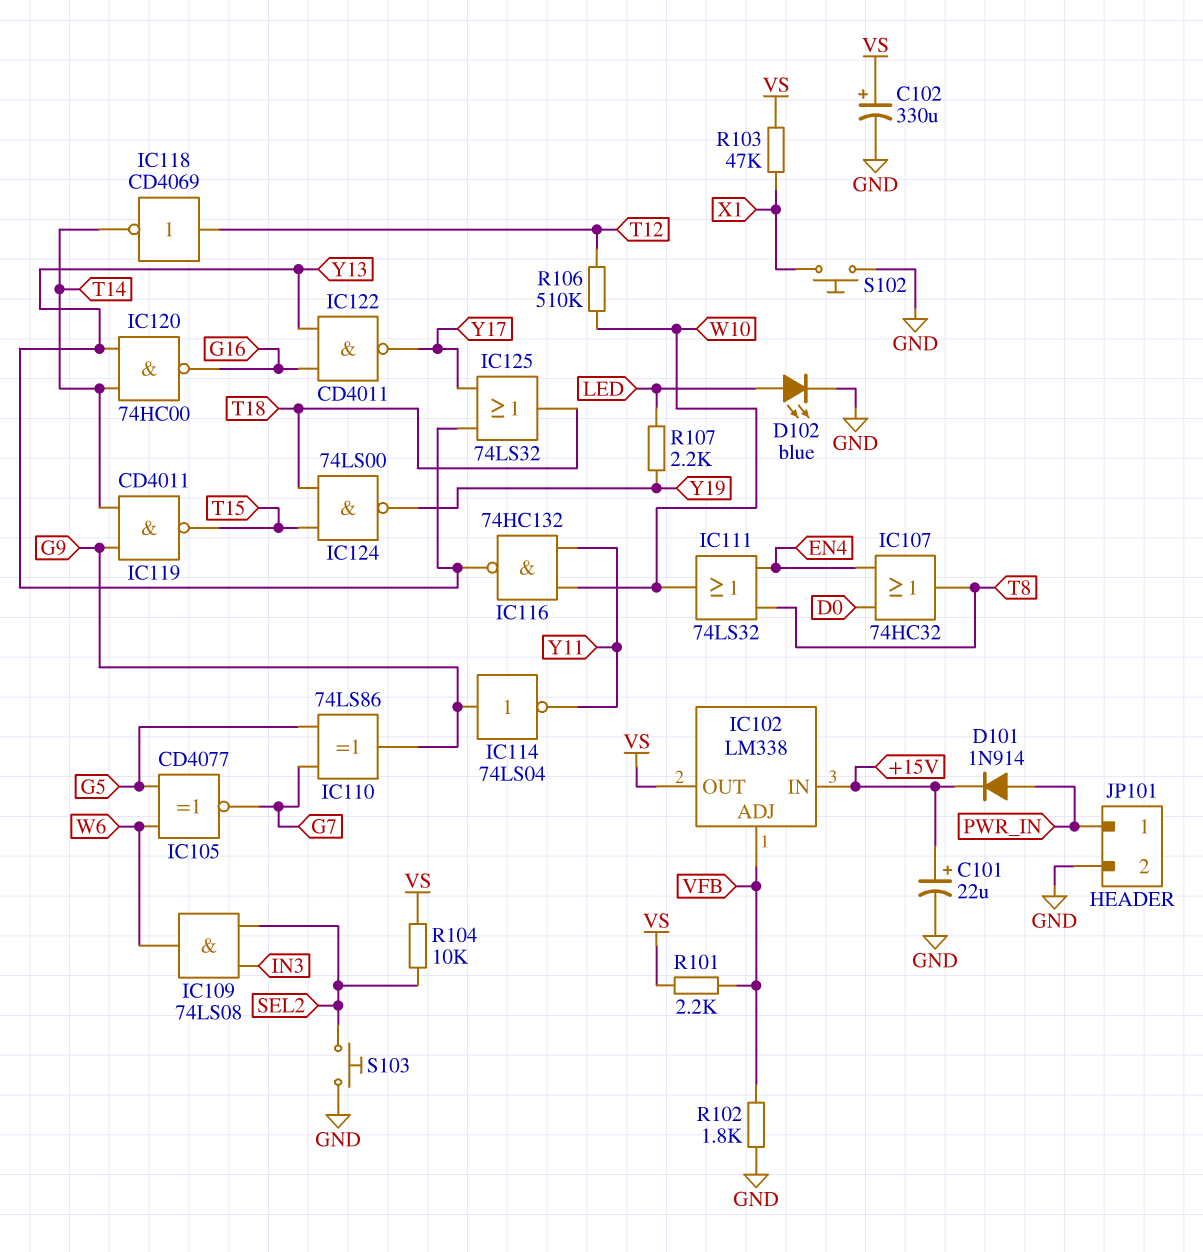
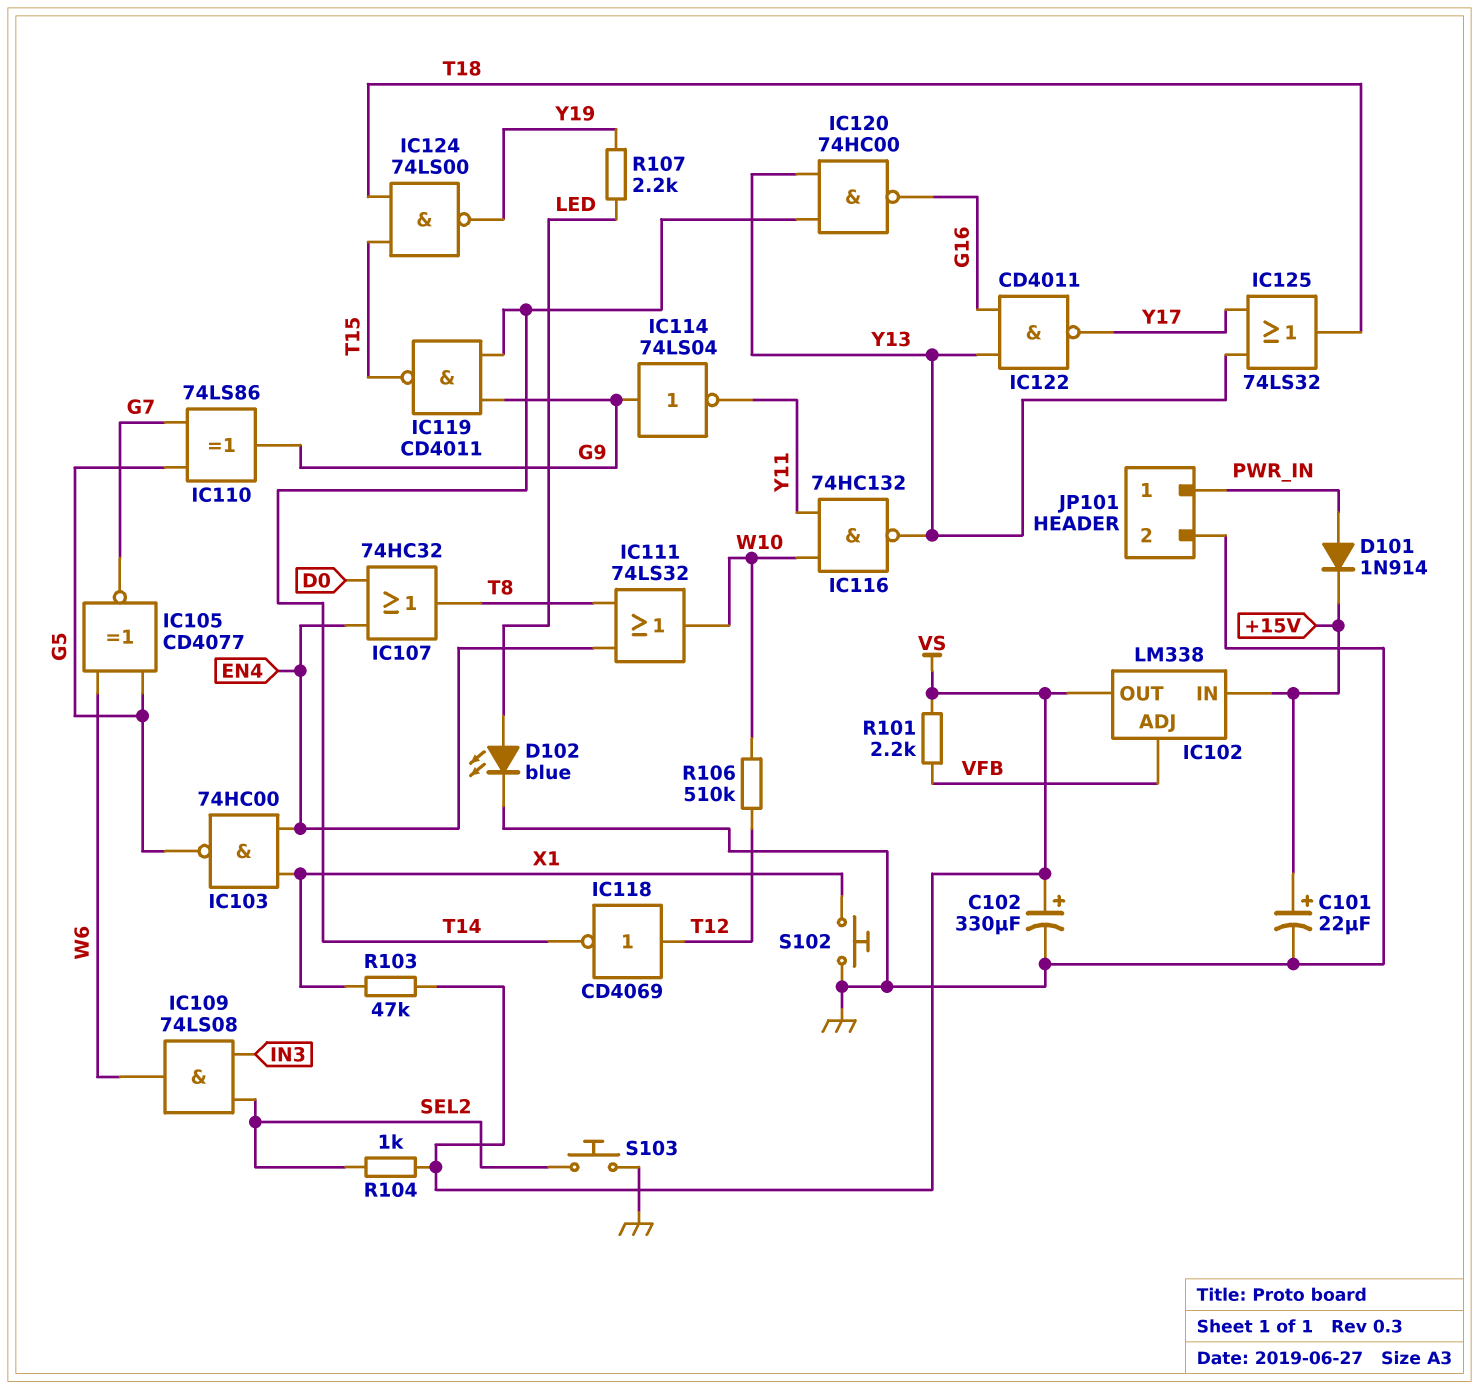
IC103: none -> NAND 74HC00 (in EN4, in X1, out G5)
R102: 1.8k (GND, VFB) -> none
R104: 10k (SEL2, VS) -> 1k (SEL2, VS)

